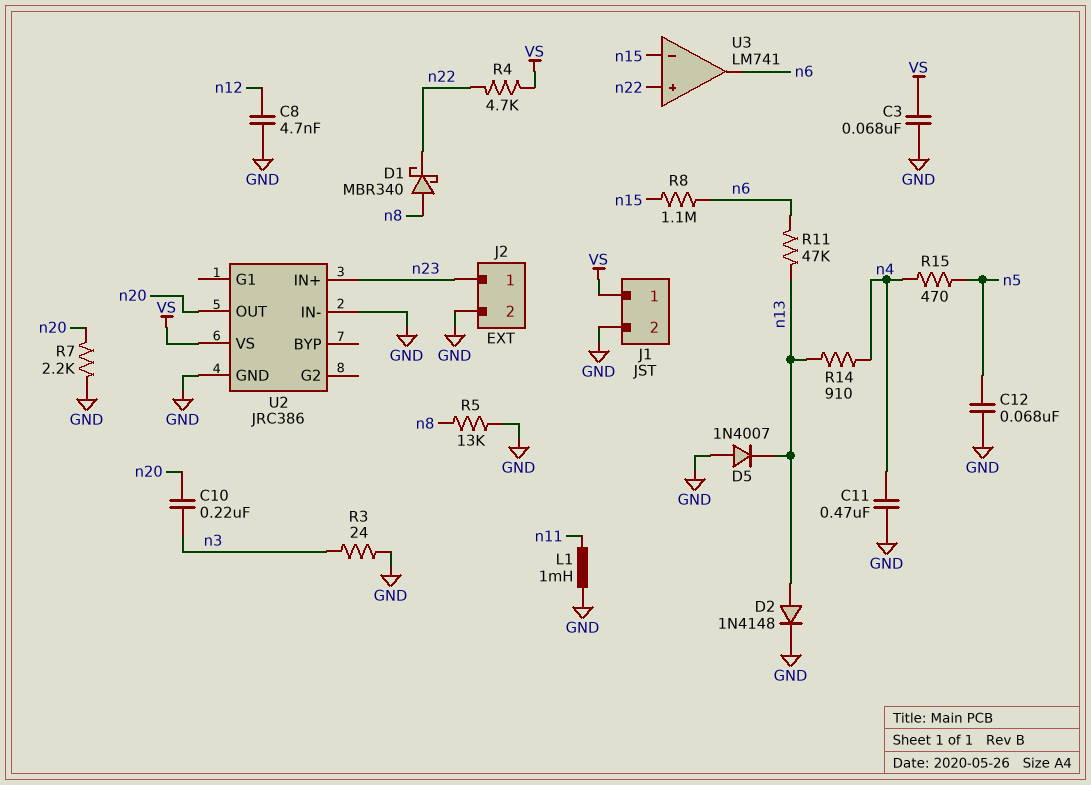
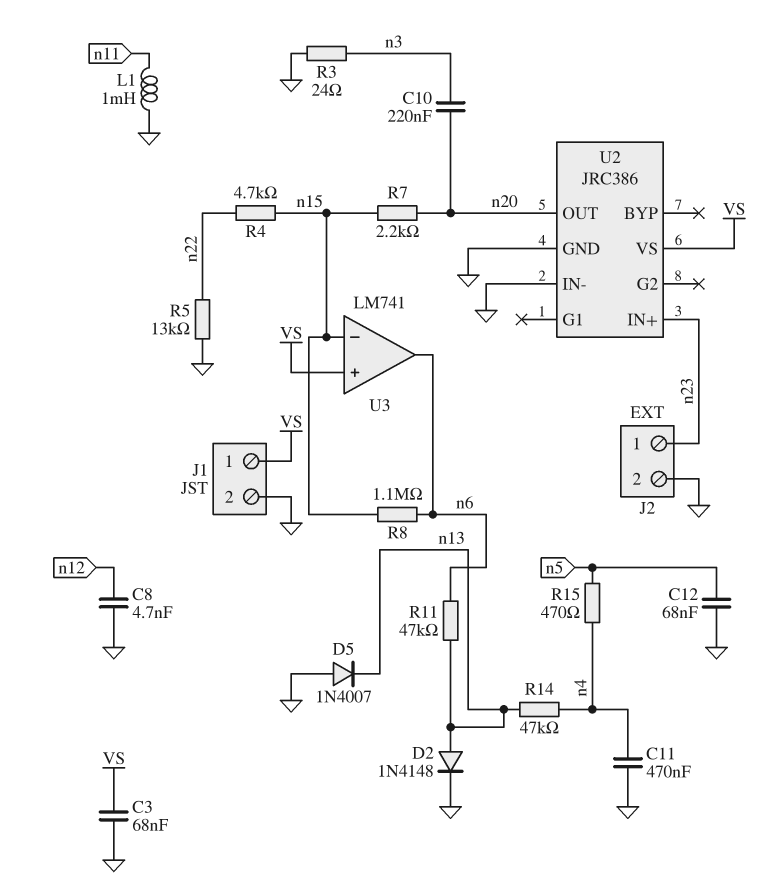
D1: schottky MBR340 (A n8, K n22) -> none
R4: 4.7k (VS, n22) -> 4.7k (n15, n22)
R5: 13k (GND, n8) -> 13k (GND, n22)
R7: 2.2k (GND, n20) -> 2.2k (n15, n20)
R14: 910 (n4, n13) -> 47k (n4, n13)
U3 pin in+: n22 -> VS

